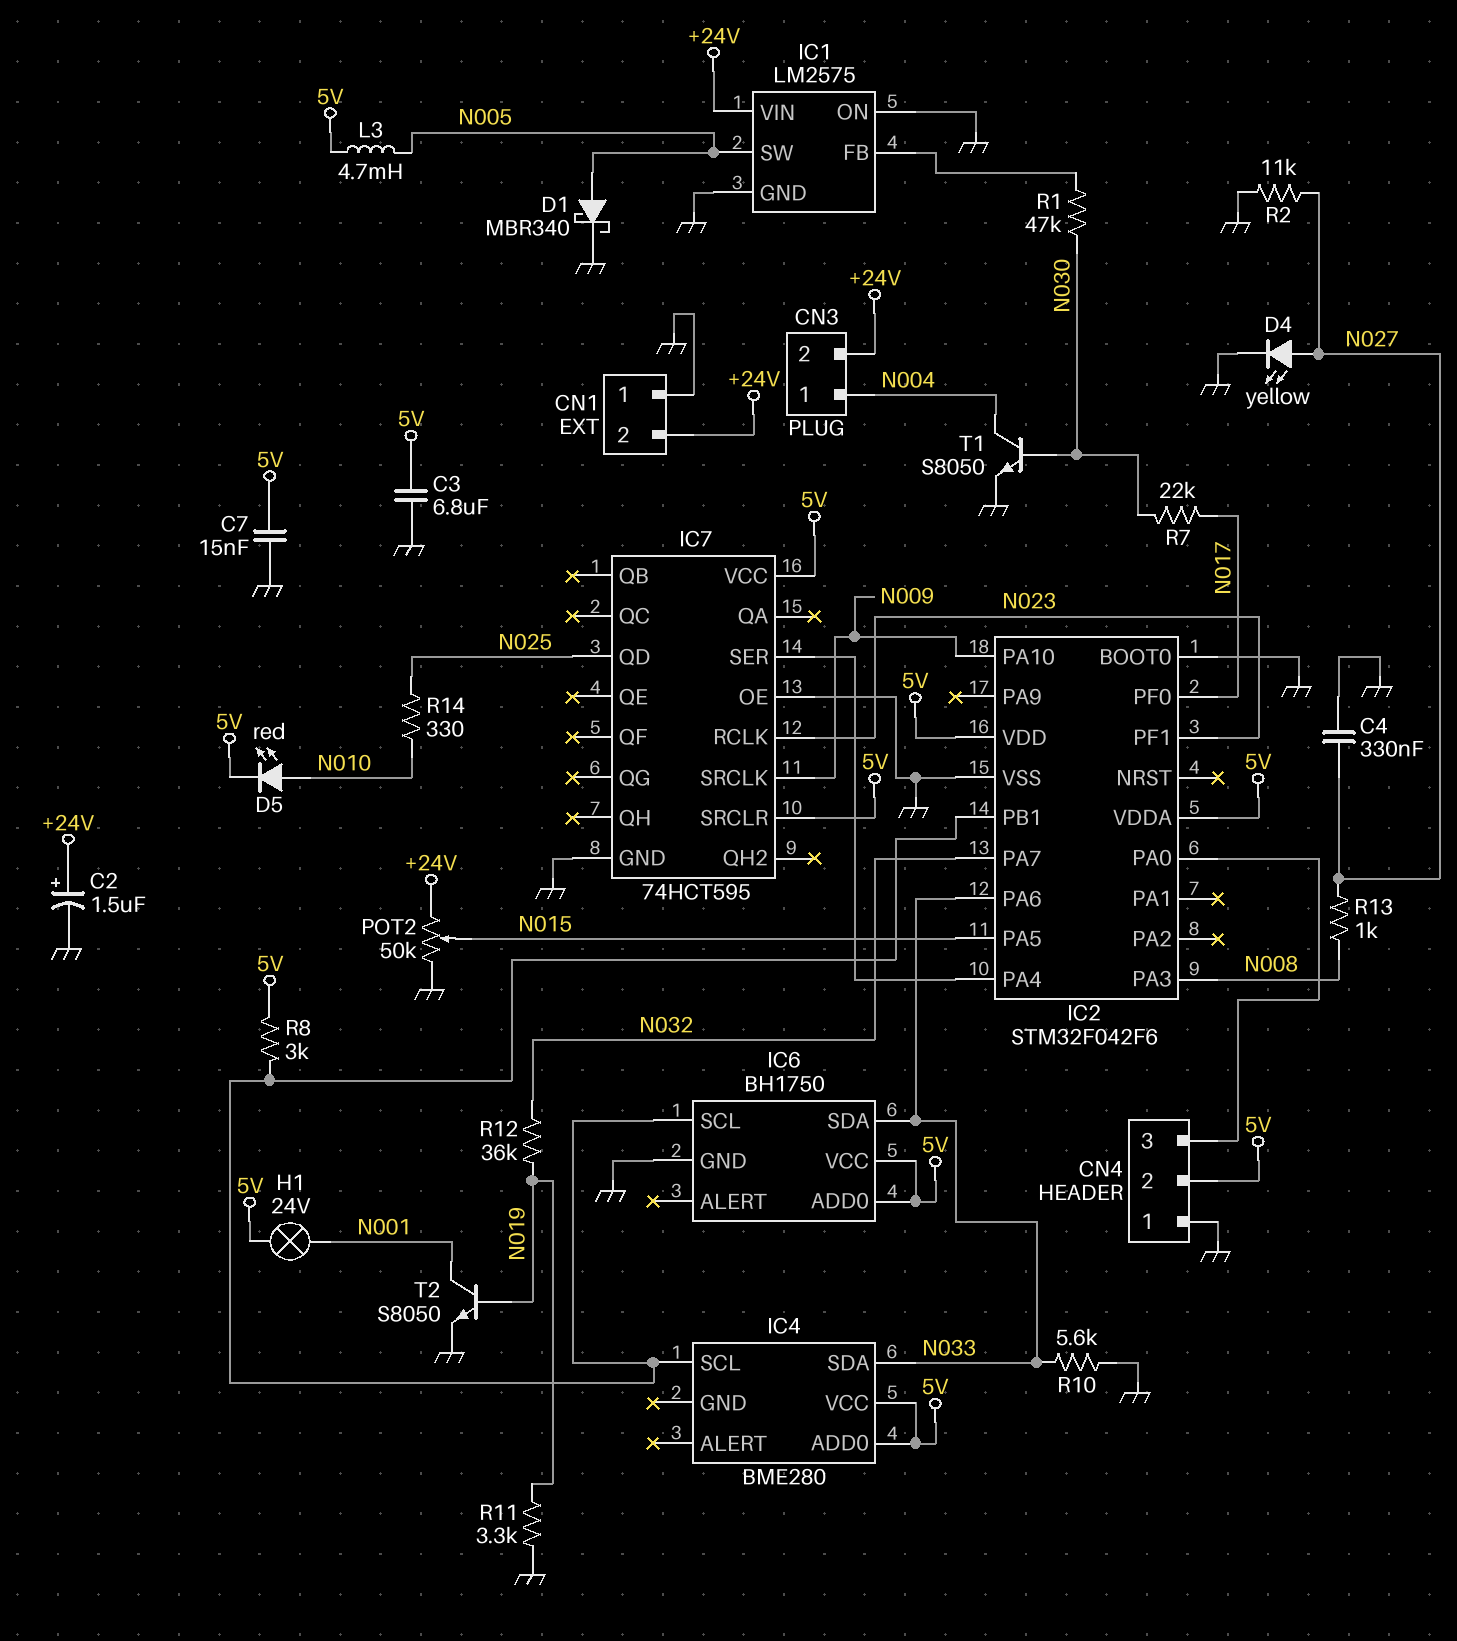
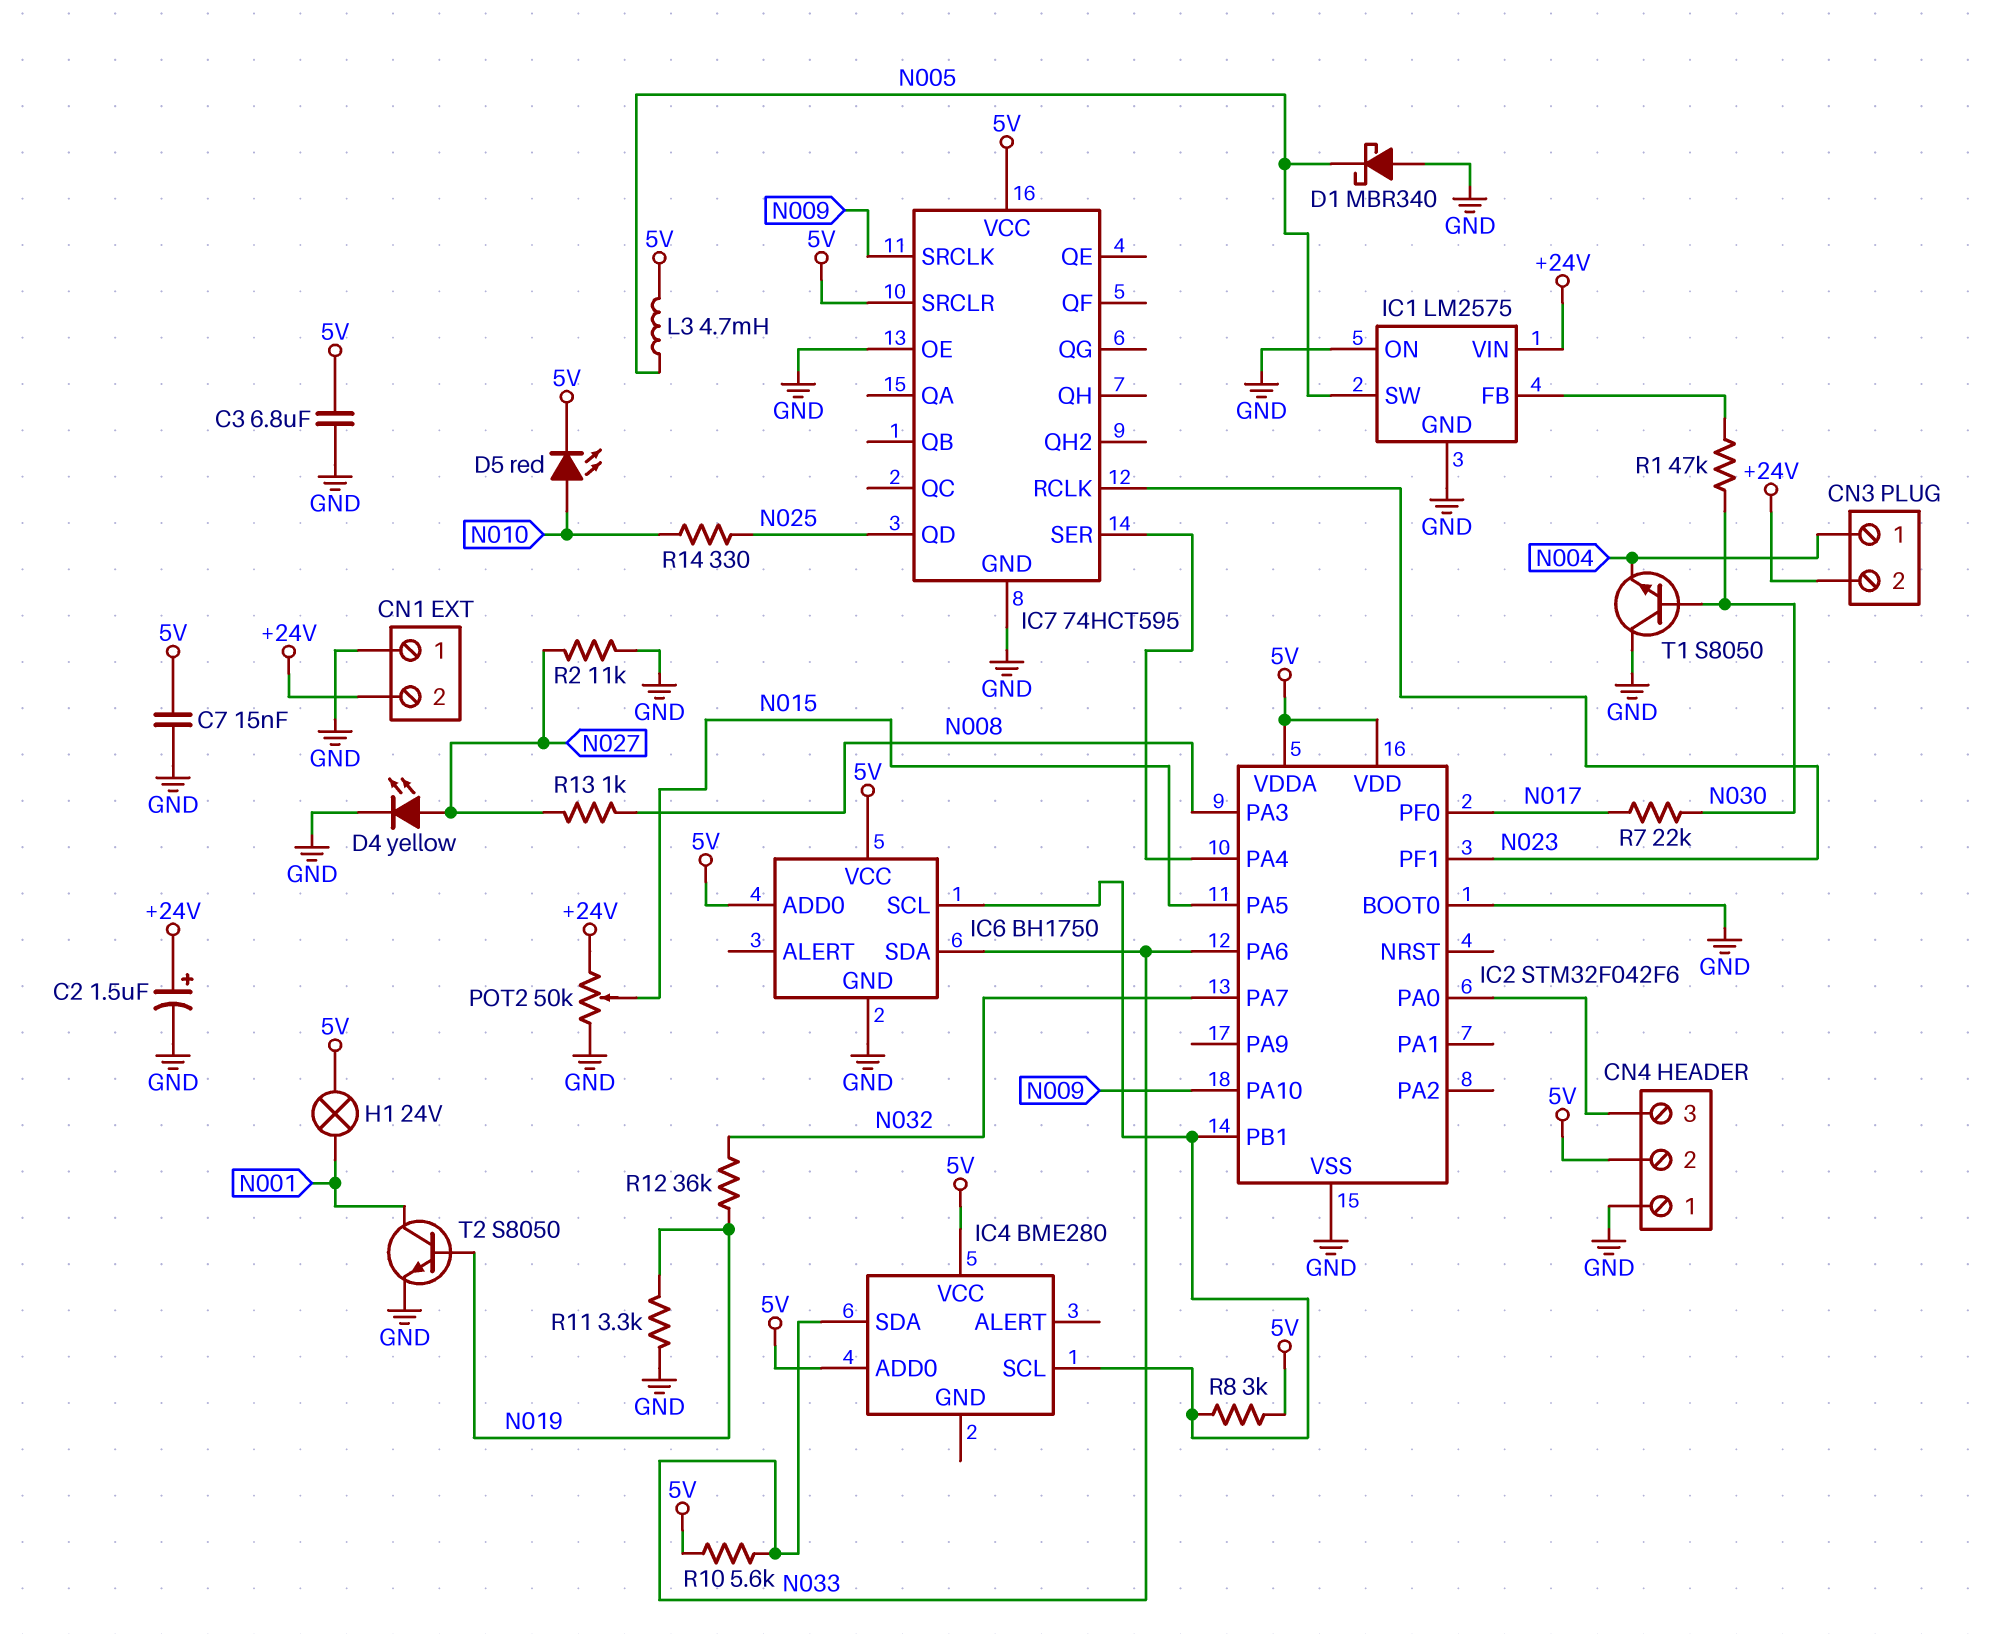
C4: 330nF (GND, N027) -> none
D1: schottky MBR340 (A N005, K GND) -> schottky MBR340 (A GND, K N005)
R10: 5.6k (GND, N033) -> 5.6k (5V, N033)
T1: NPN S8050 (B N030, C N004, E GND) -> NPN S8050 (B N030, C GND, E N004)

